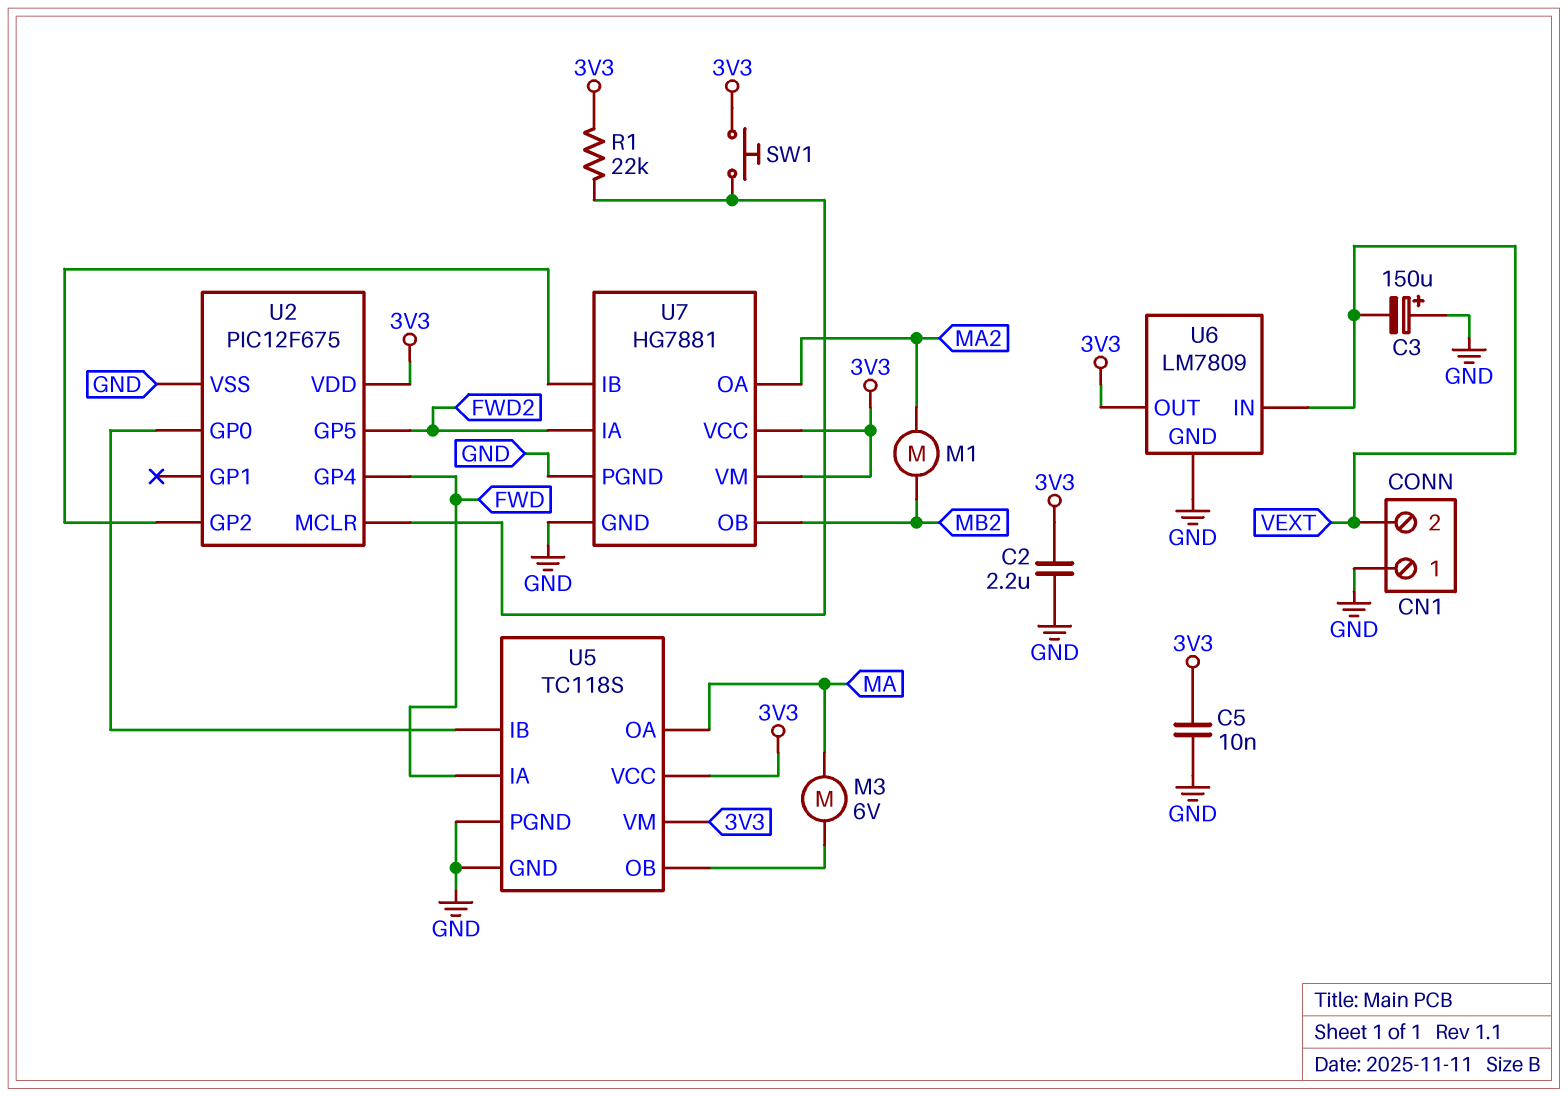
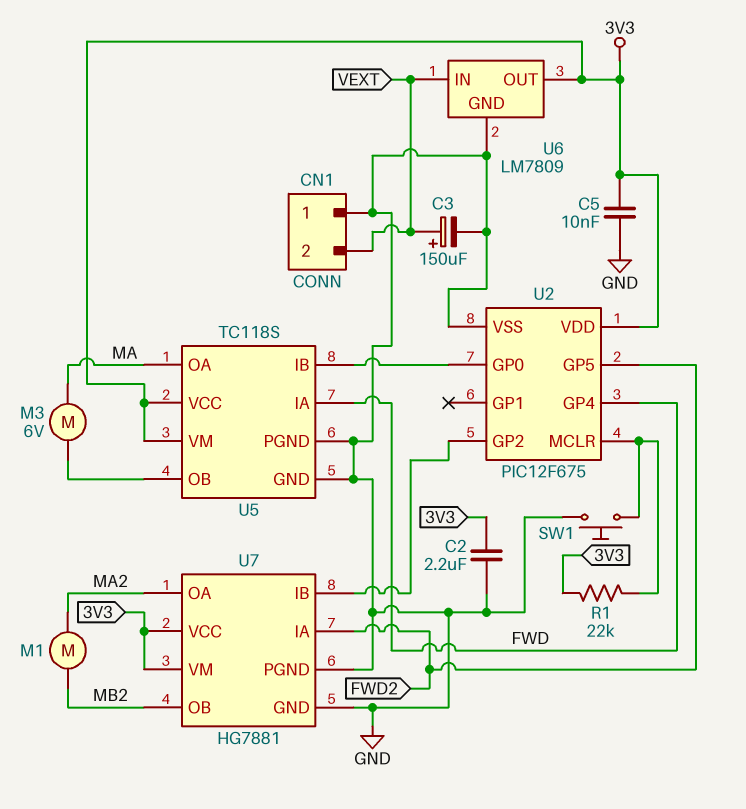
C3: 150uF (plus GND, minus VEXT) -> 150uF (plus VEXT, minus GND)
SW1: button (3V3, U2/MCLR) -> button (GND, U2/MCLR)

